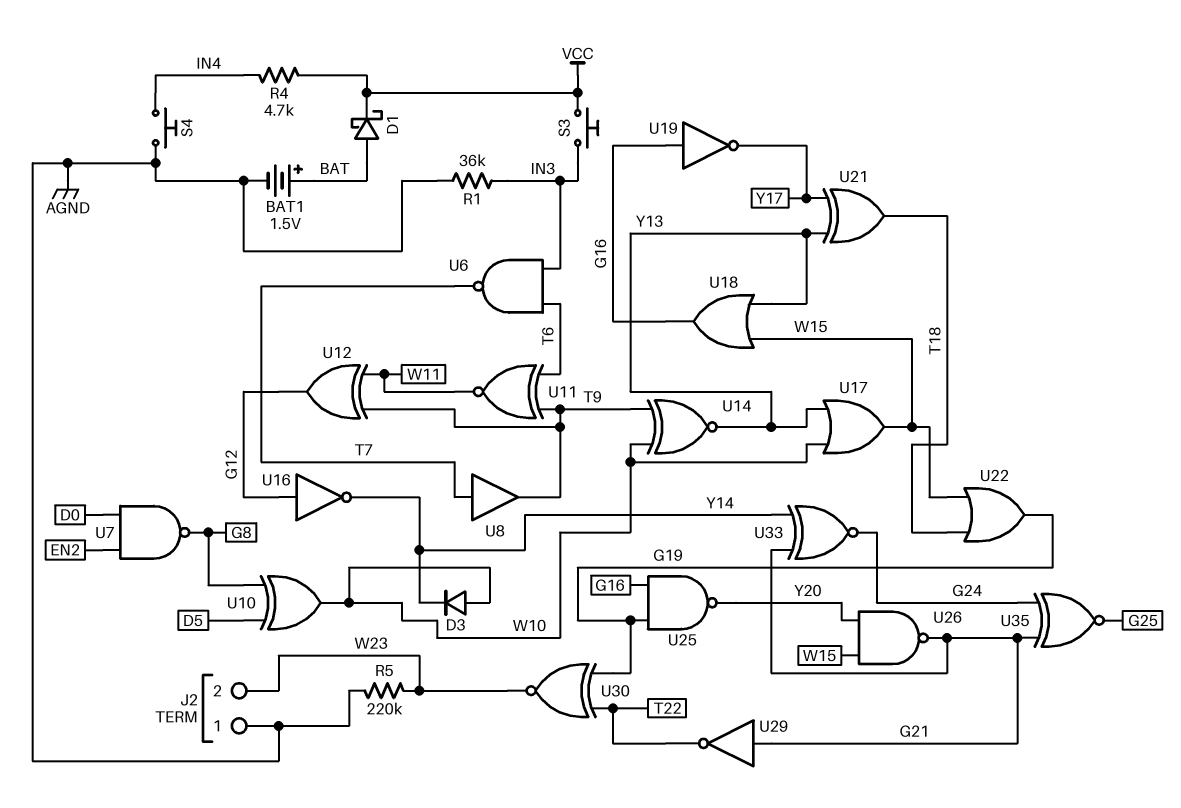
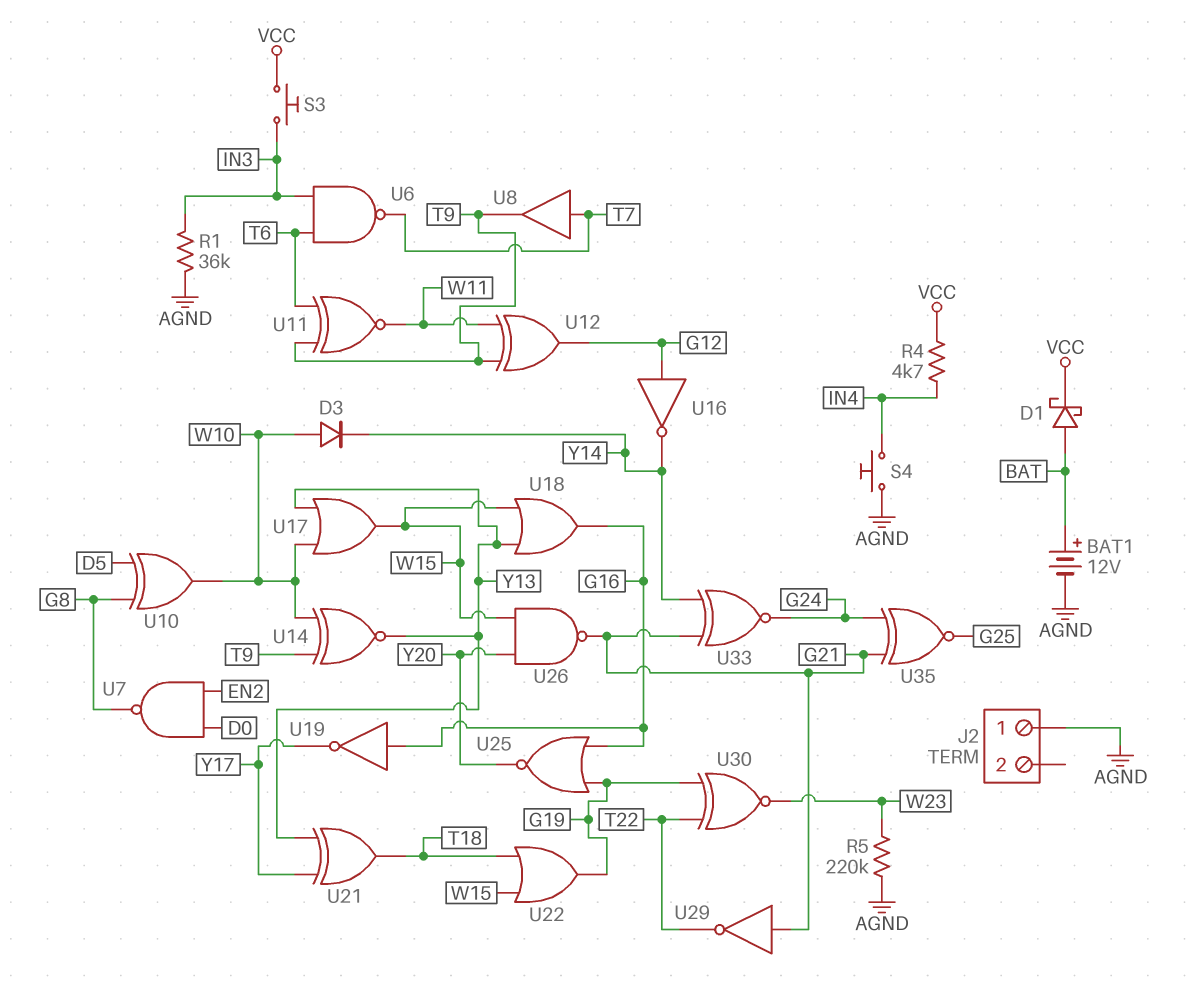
BAT1: 1.5V (plus BAT, minus AGND) -> 12V (plus BAT, minus AGND)
J2 pin 2: W23 -> none
U25: NAND (in G16, in G19, out Y20) -> NOR (in G16, in G19, out Y20)

